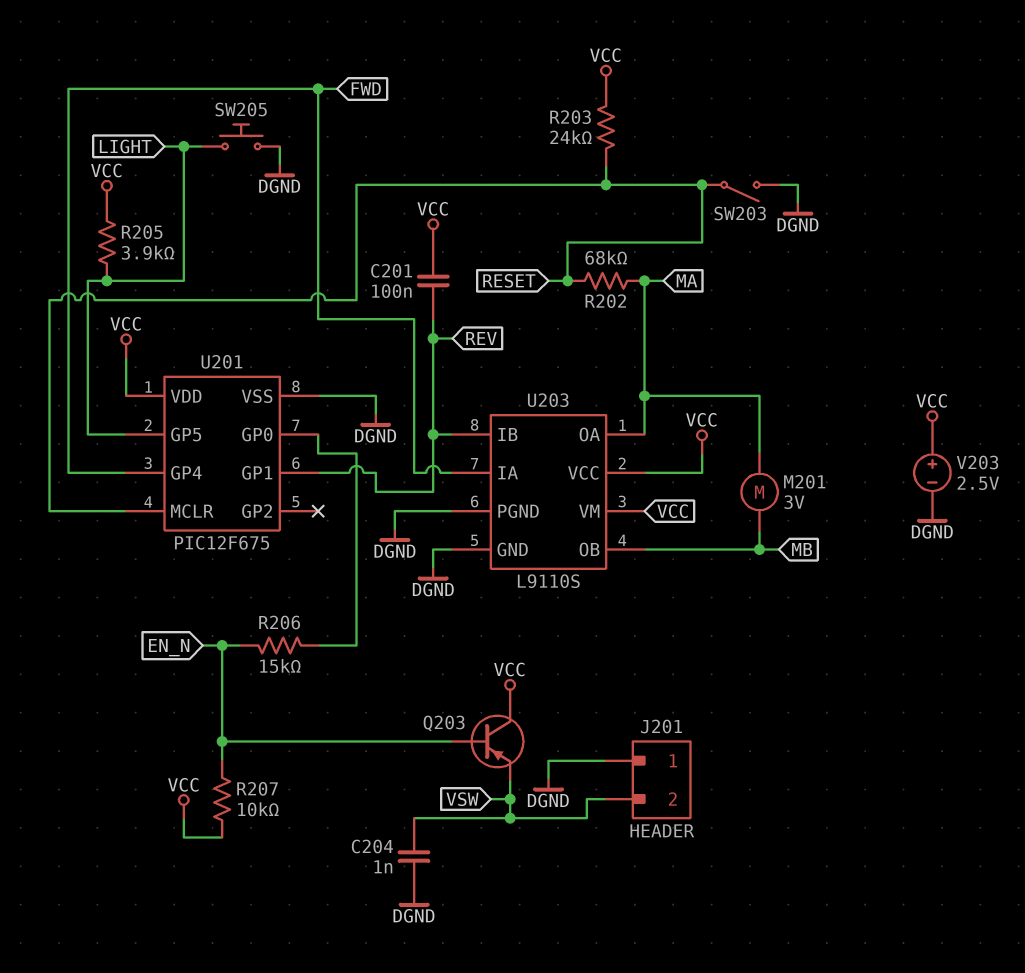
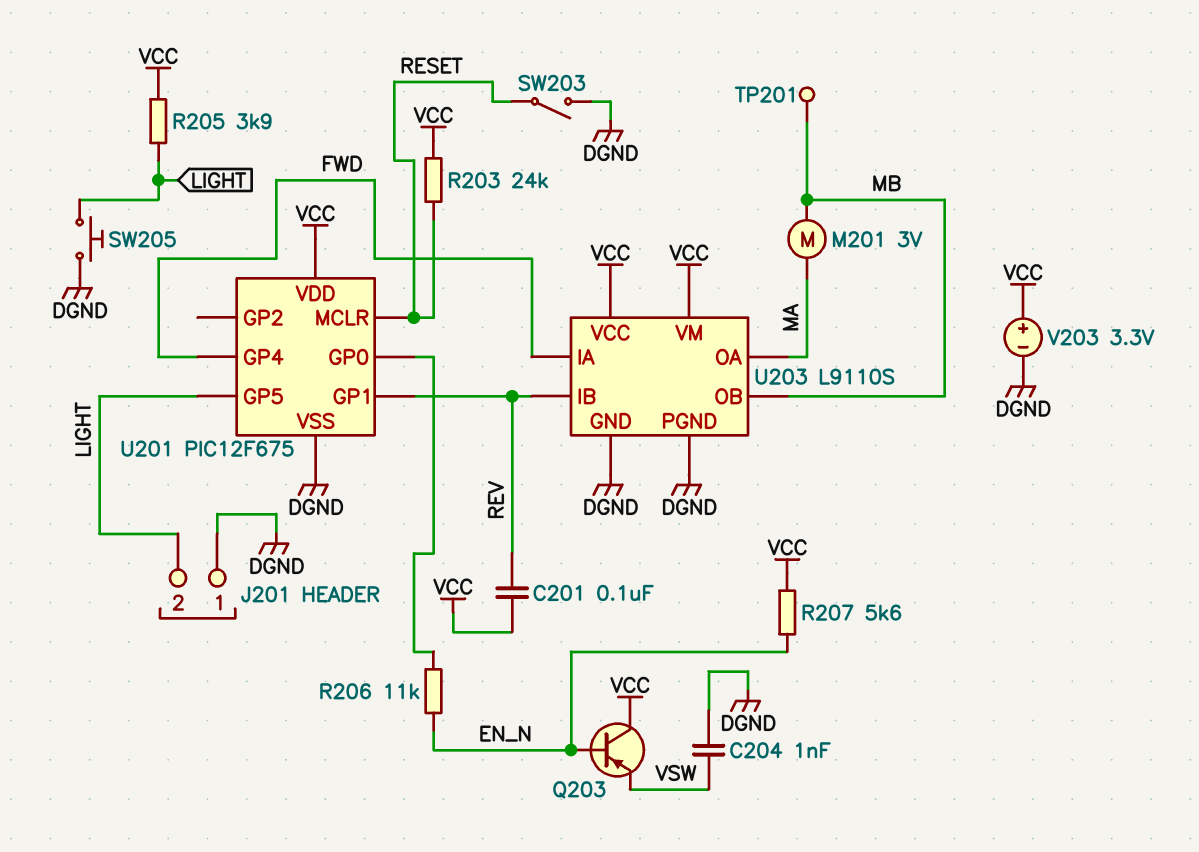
J201 pin 2: VSW -> LIGHT
R202: 68k (MA, RESET) -> none
R206: 15k (EN_N, U201/GP0) -> 11k (EN_N, U201/GP0)
R207: 10k (EN_N, VCC) -> 5.6k (EN_N, VCC)
TP201: none -> test point (MB)
V203: 2.5V (plus VCC, minus DGND) -> 3.3V (plus VCC, minus DGND)

